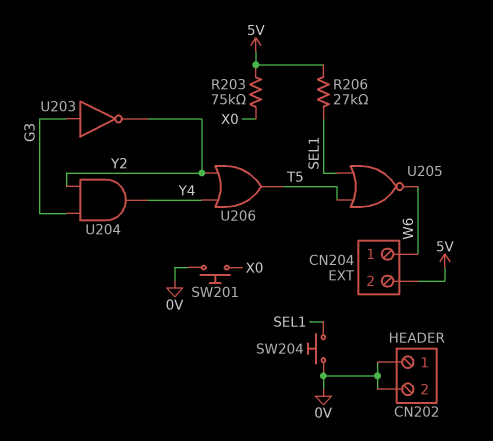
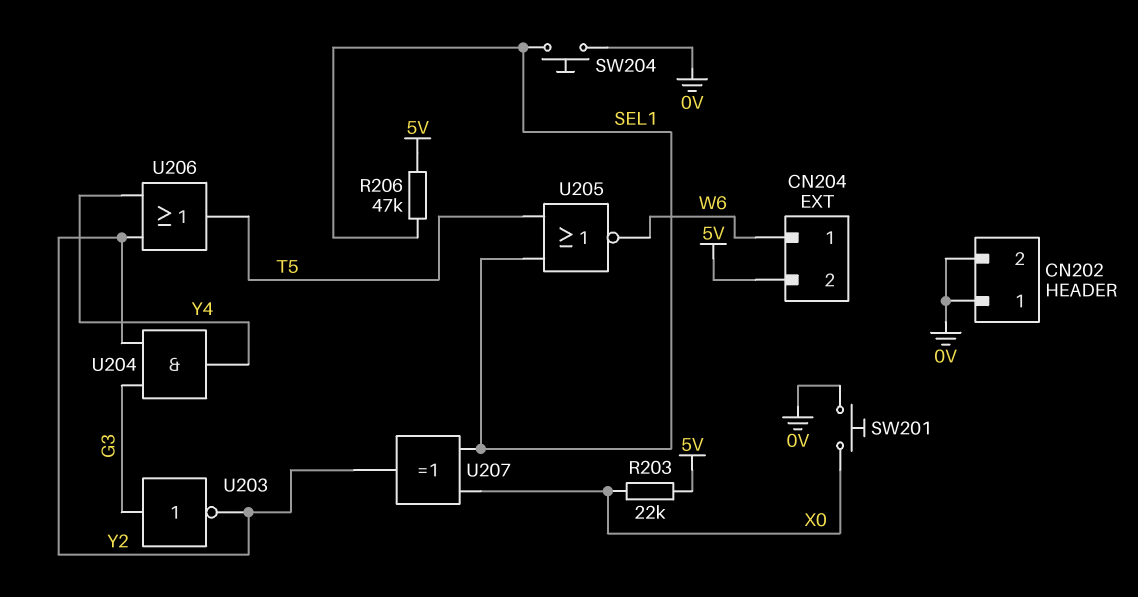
R203: 75k (5V, X0) -> 22k (5V, X0)
R206: 27k (5V, SEL1) -> 47k (5V, SEL1)
U207: none -> XOR (in SEL1, in X0, out Y2)

